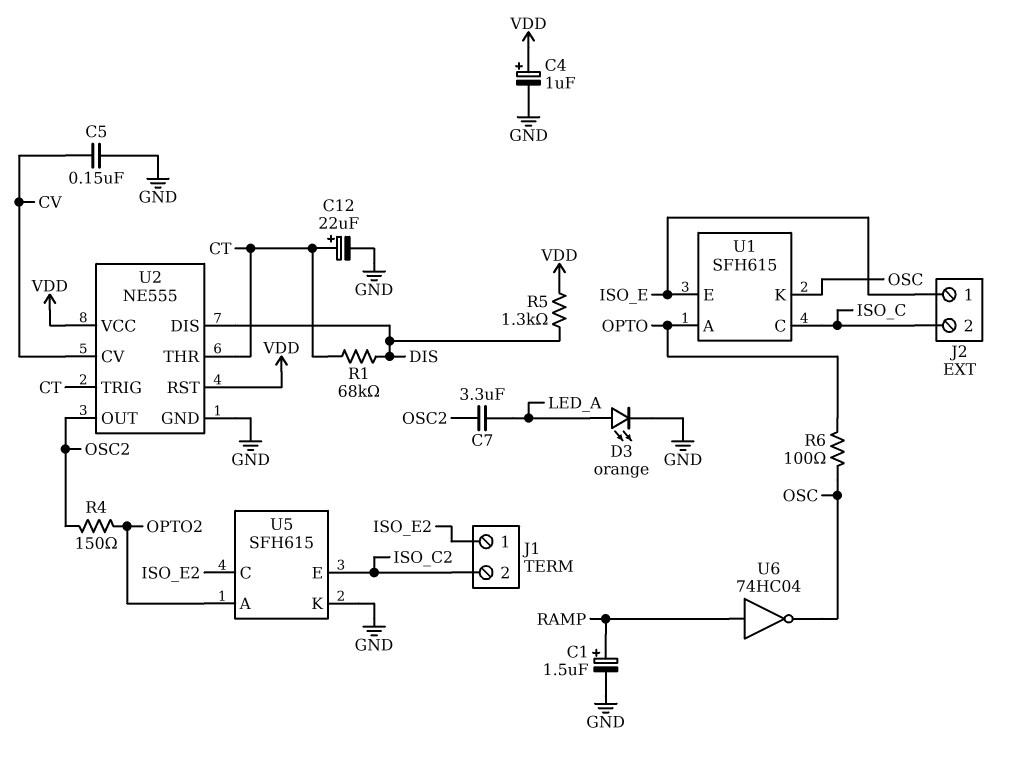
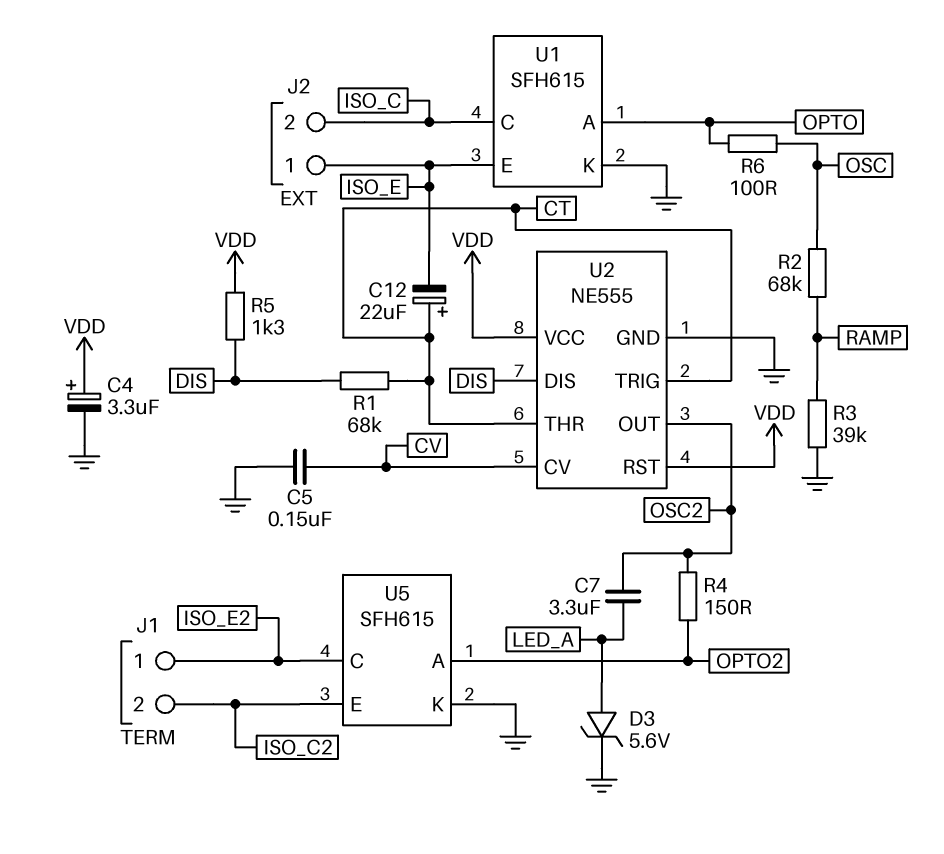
C1: 1.5uF (plus RAMP, minus GND) -> none
C4: 1uF (plus VDD, minus GND) -> 3.3uF (plus VDD, minus GND)
C12: 22uF (plus CT, minus GND) -> 22uF (plus CT, minus ISO_E)
D3: LED orange (A LED_A, K GND) -> zener 5.6V (A LED_A, K GND)
R2: none -> 68k (OSC, RAMP)
R3: none -> 39k (GND, RAMP)
U1 pin K: OSC -> GND
U6: NOT 74HC04 (in RAMP, out OSC) -> none

